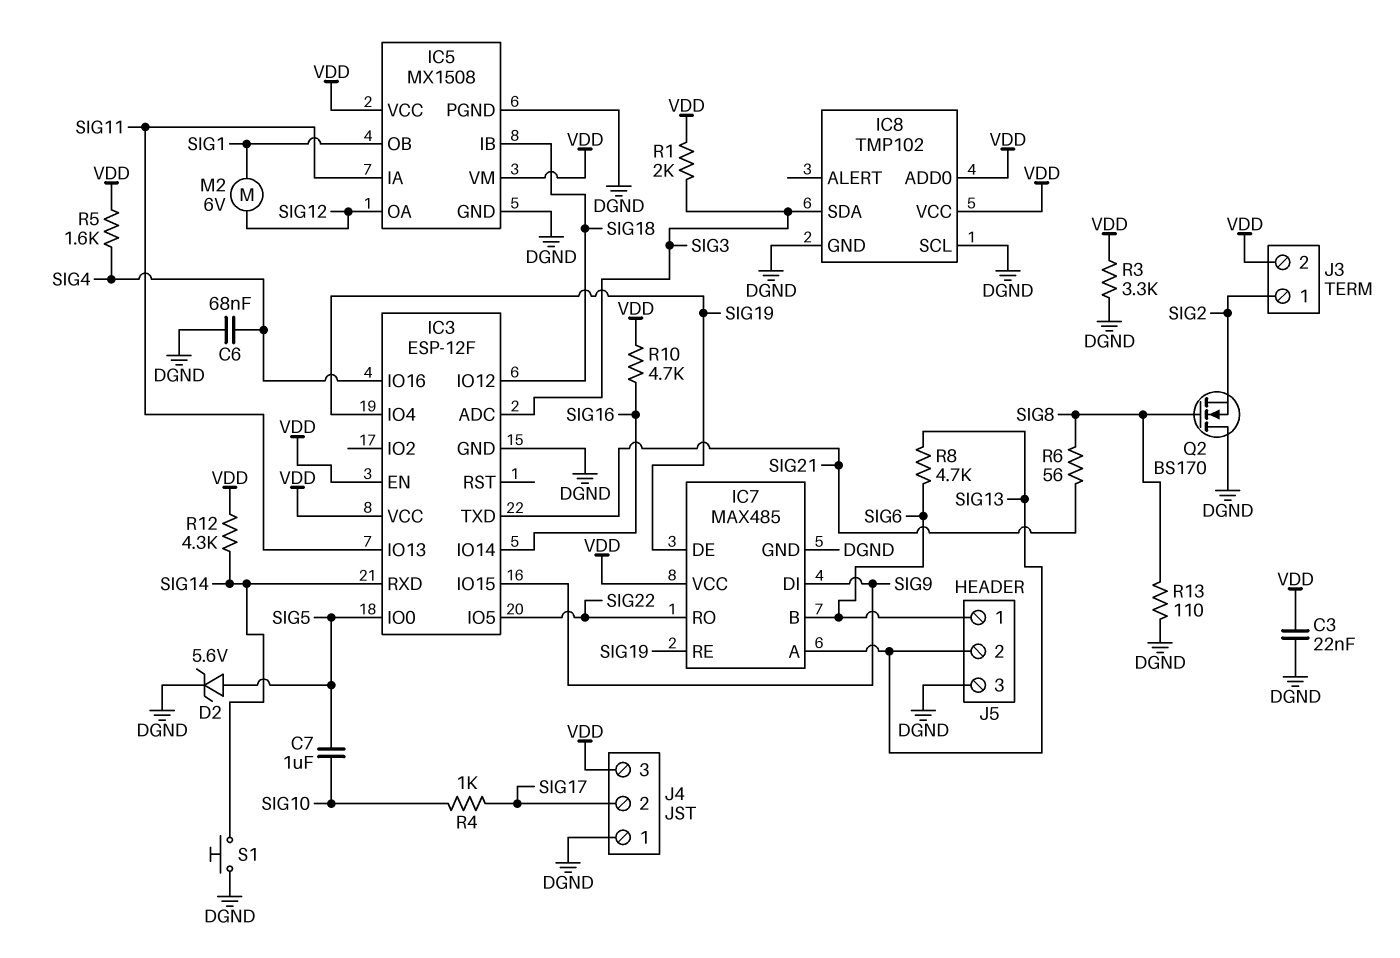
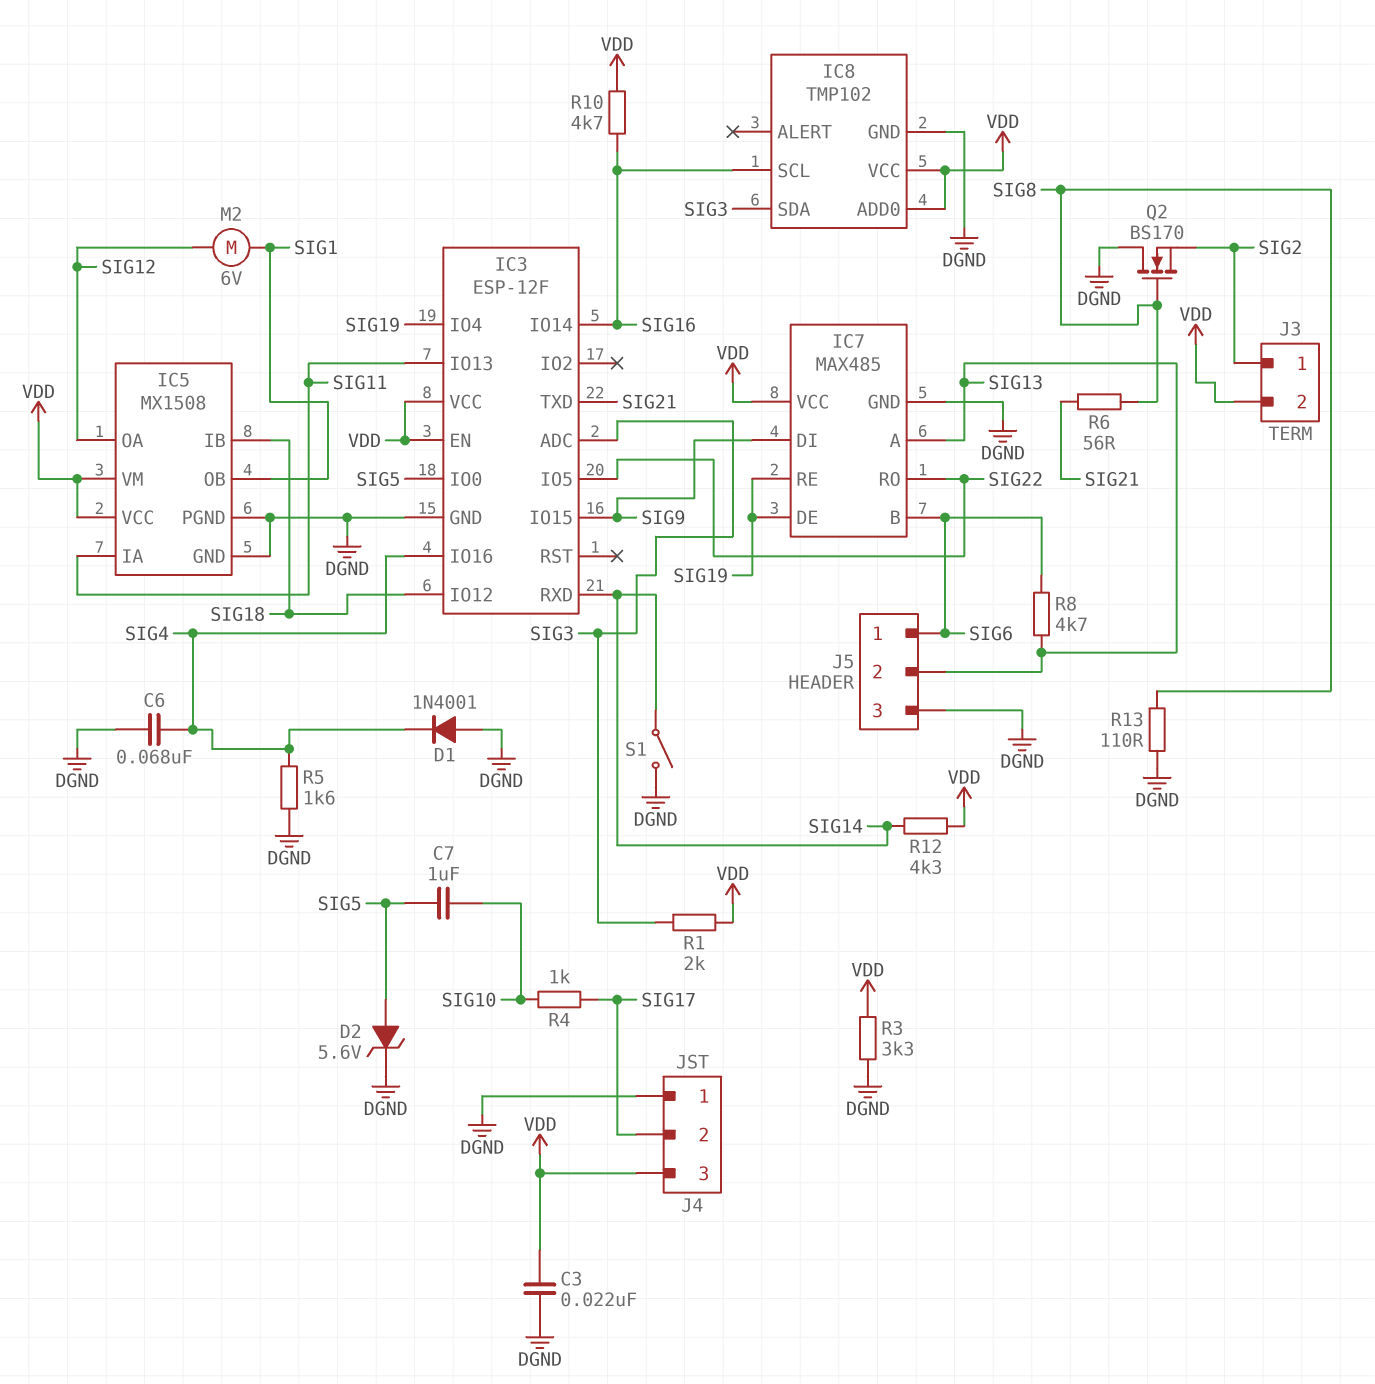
D1: none -> diode 1N4001 (A DGND, K SIG4)
IC8 pin SCL: DGND -> SIG16
R5: 1.6k (SIG4, VDD) -> 1.6k (DGND, SIG4)
S1: button (DGND, SIG14) -> switch (DGND, SIG14)

